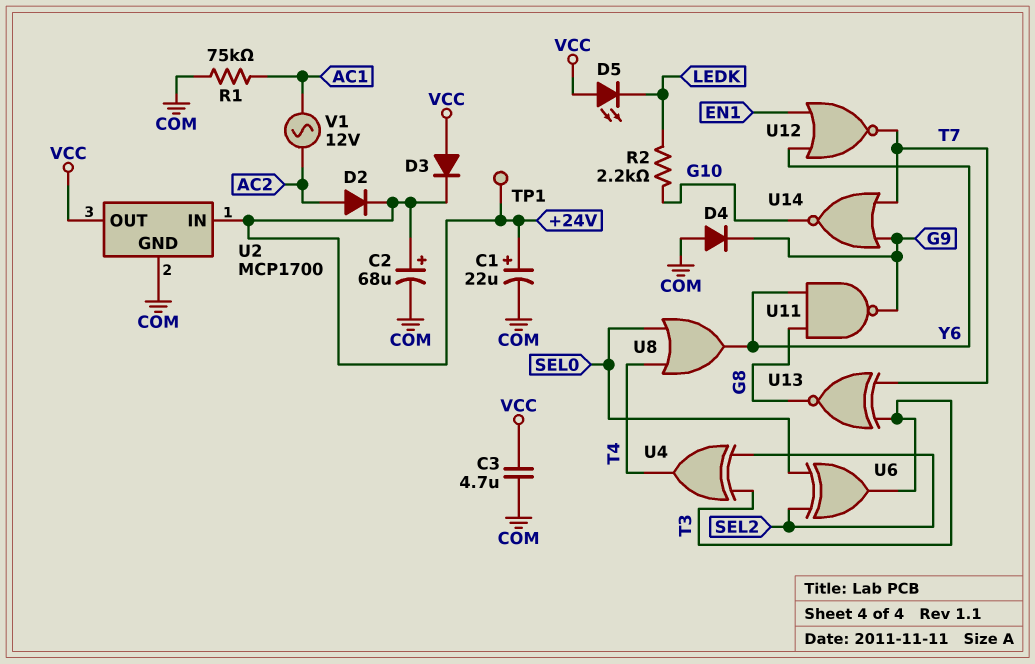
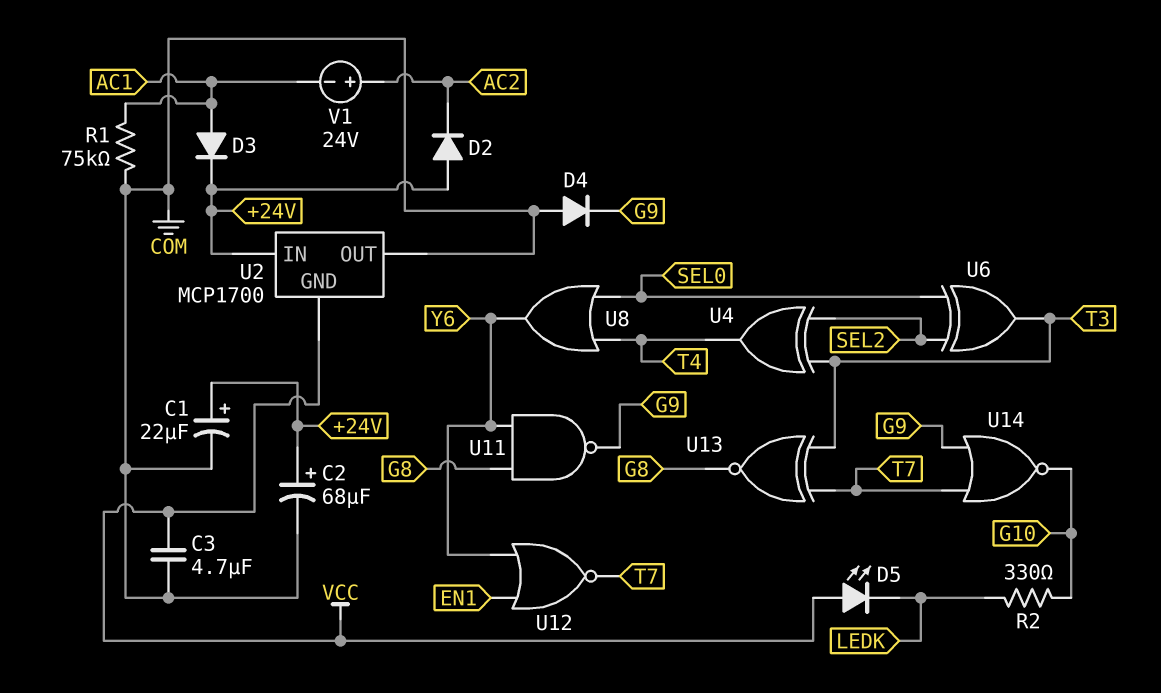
D2: diode (A AC2, K +24V) -> diode (A +24V, K AC2)
D3: diode (A VCC, K +24V) -> diode (A AC1, K +24V)
R2: 2.2k (G10, LEDK) -> 330 (G10, LEDK)
TP1: test point (+24V) -> none
U2 pin GND: COM -> VCC
U2 pin OUT: VCC -> COM
V1: AC 12V (AC1, AC2) -> 24V (plus AC2, minus AC1)

